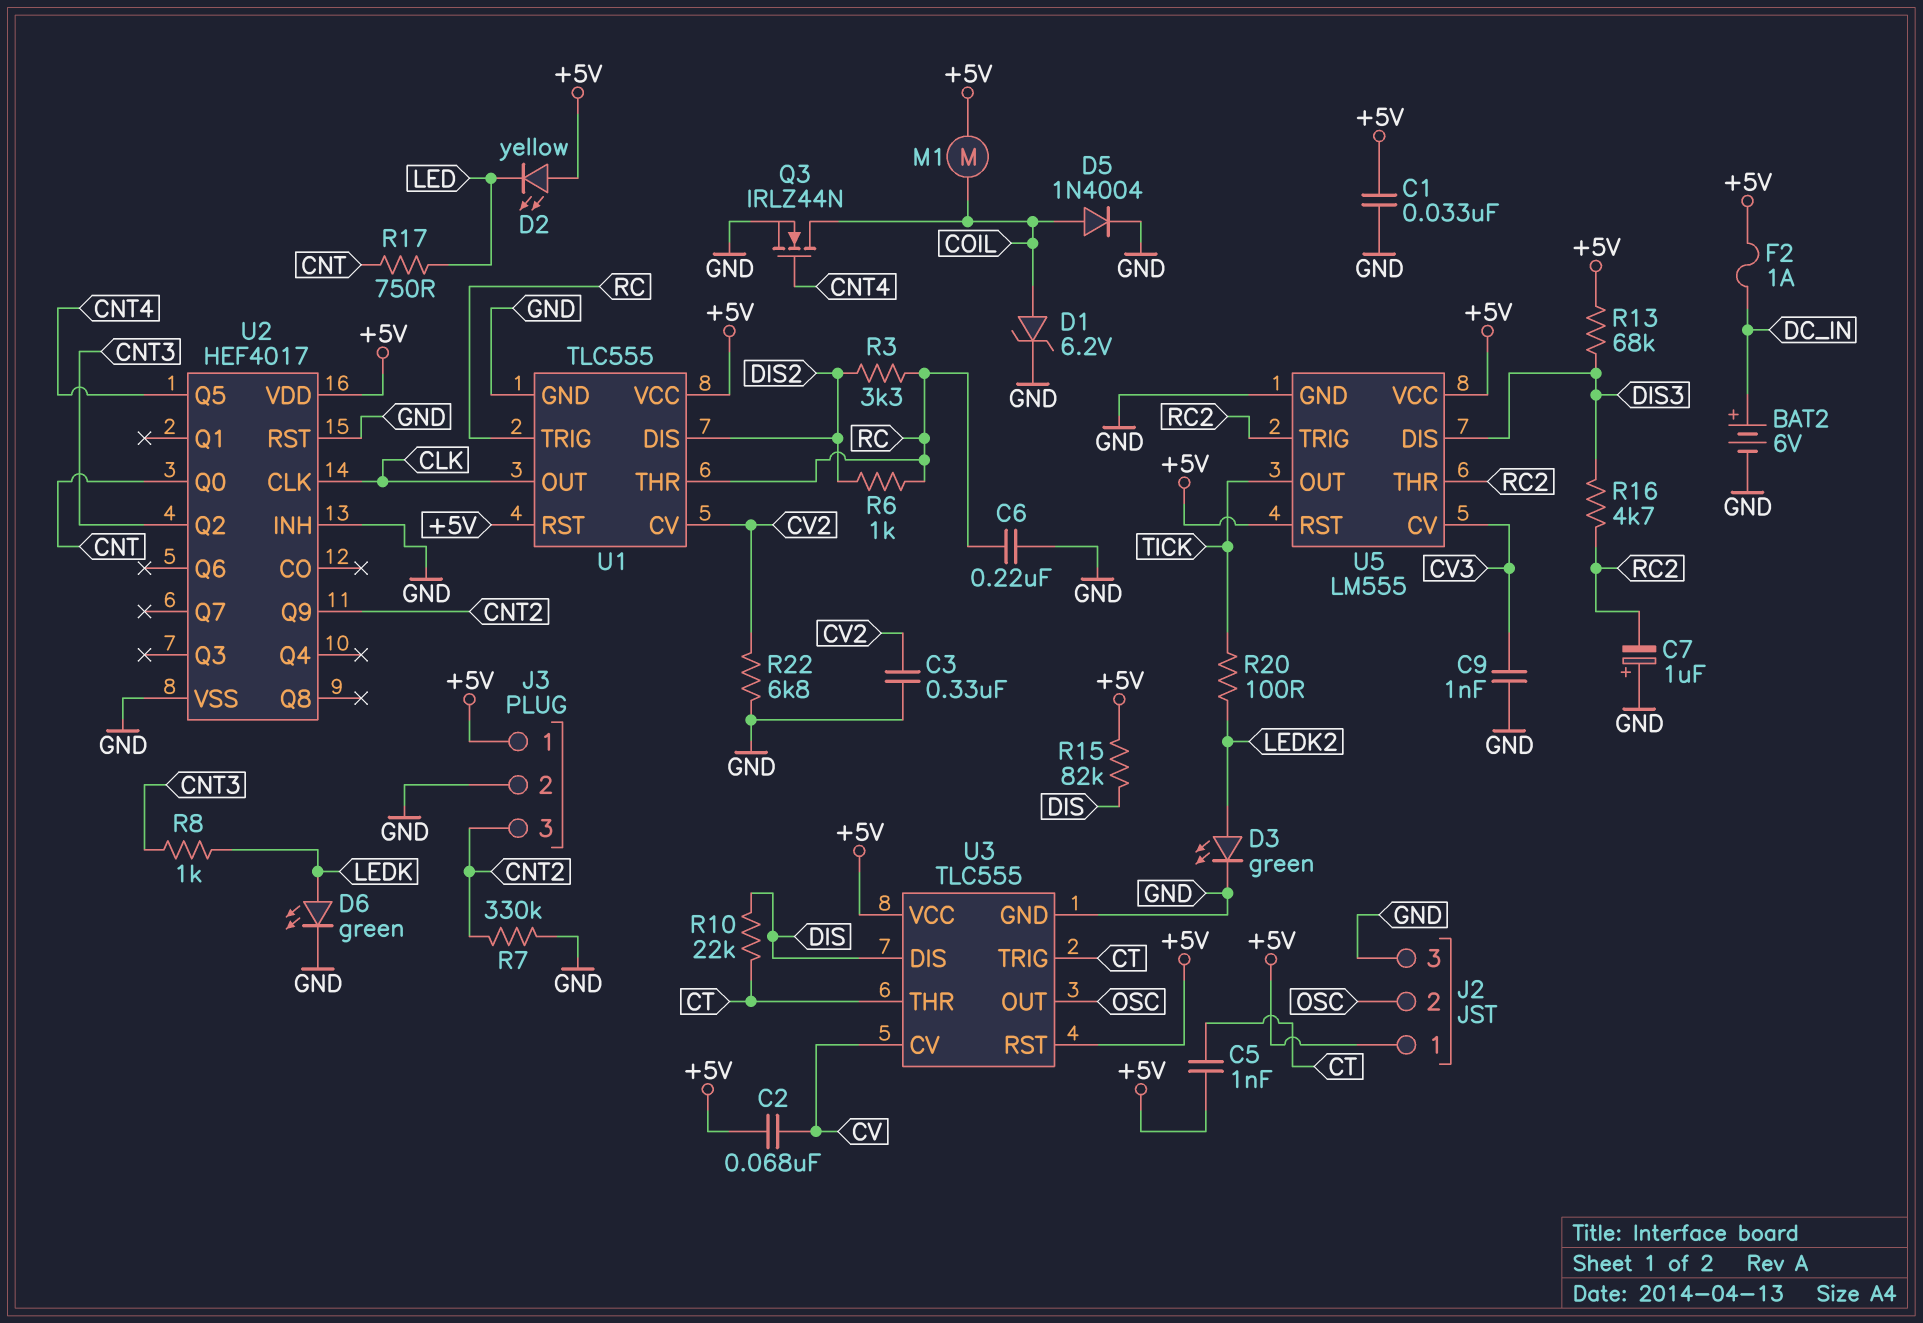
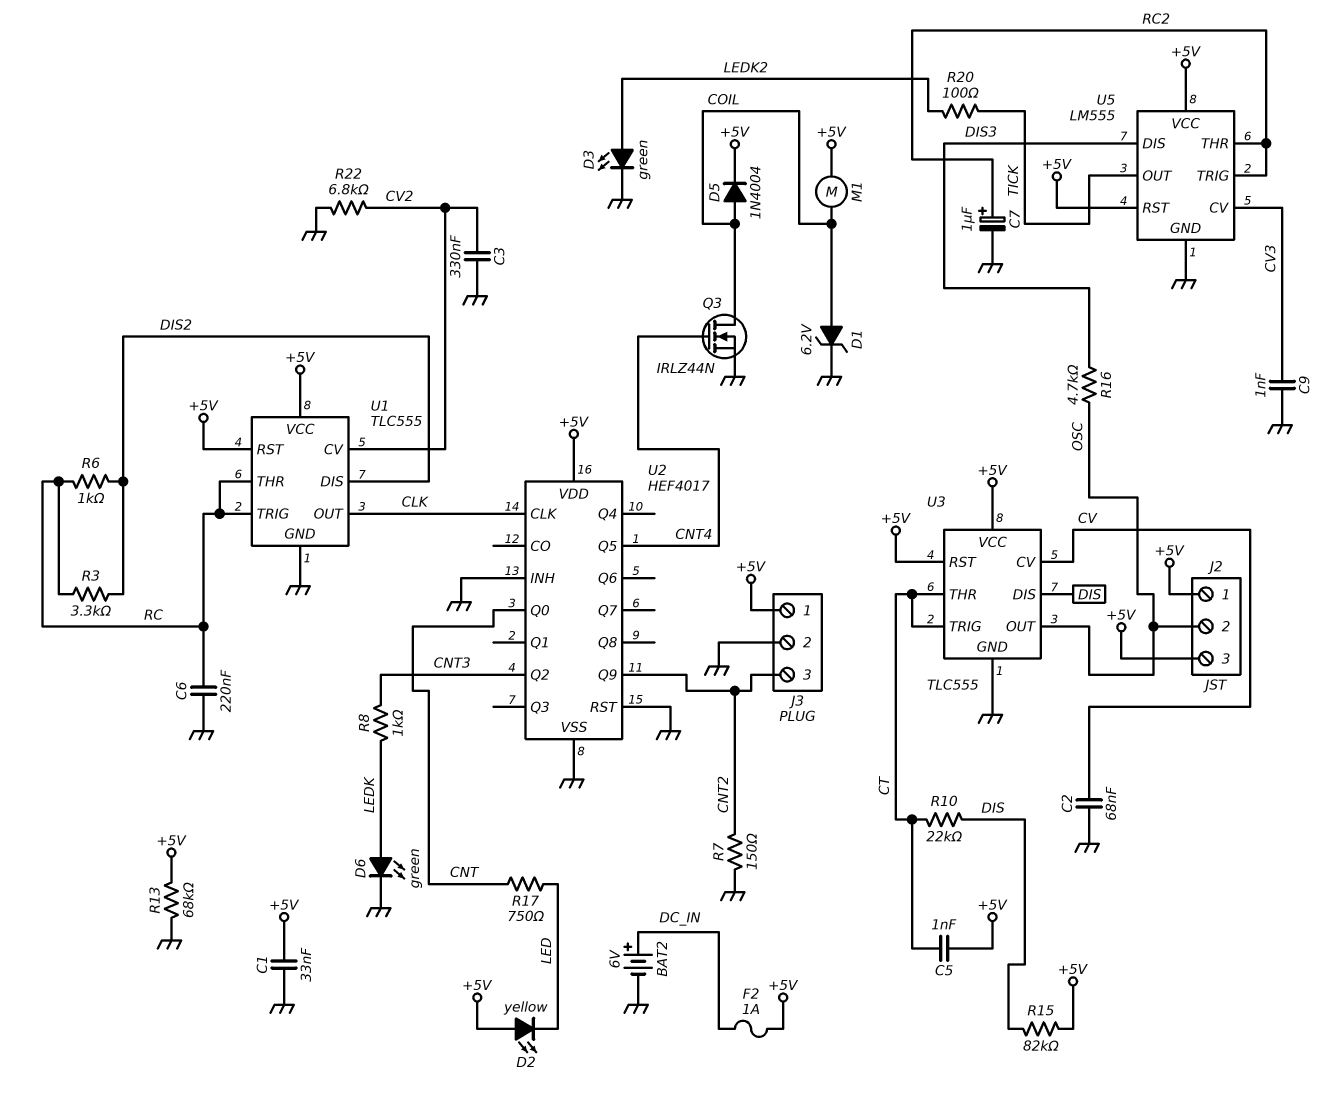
C2: 68nF (+5V, CV) -> 68nF (CV, GND)
C7: 1uF (plus GND, minus RC2) -> 1uF (plus RC2, minus GND)
D5: diode 1N4004 (A COIL, K GND) -> diode 1N4004 (A COIL, K +5V)
J2 pin 3: GND -> +5V
R7: 330k (CNT2, GND) -> 150 (CNT2, GND)
R13: 68k (+5V, DIS3) -> 68k (+5V, GND)
R16: 4.7k (DIS3, RC2) -> 4.7k (DIS3, OSC)

